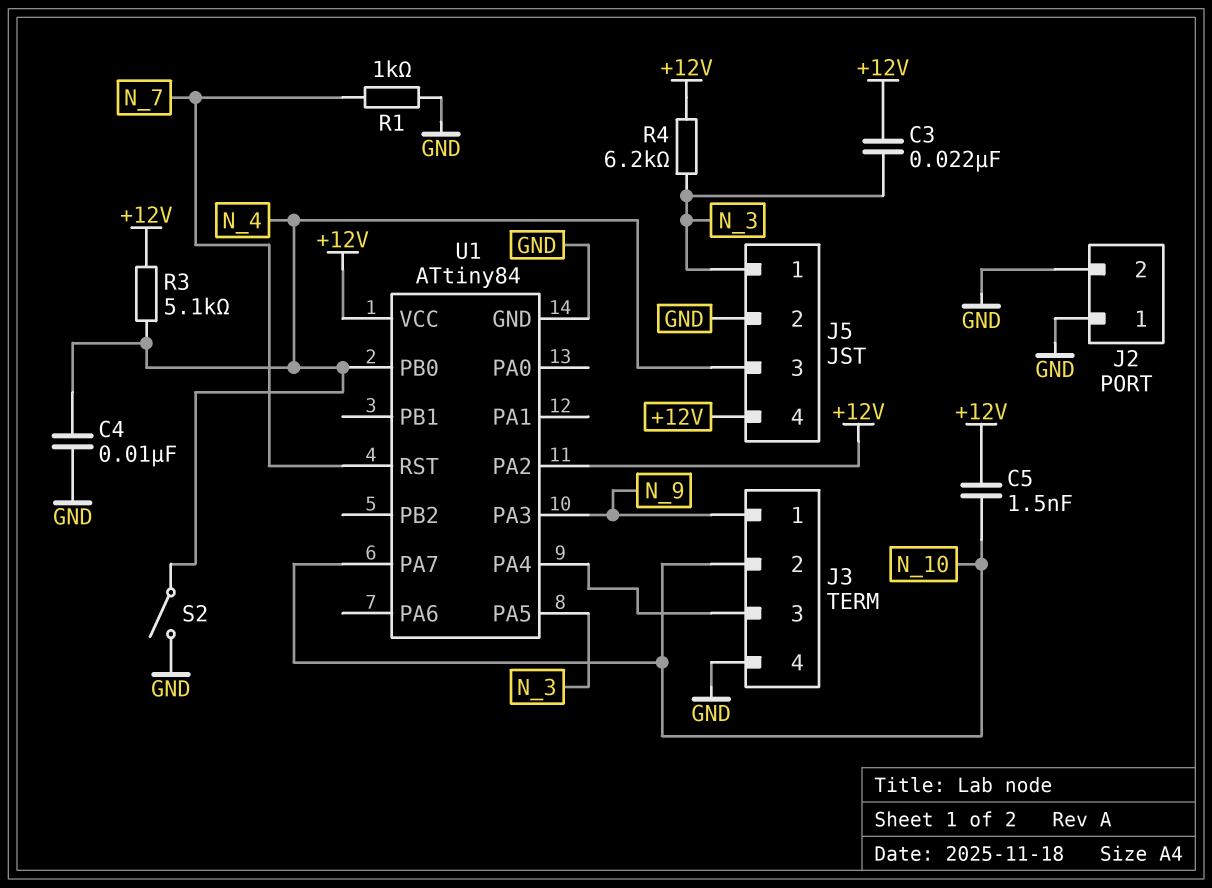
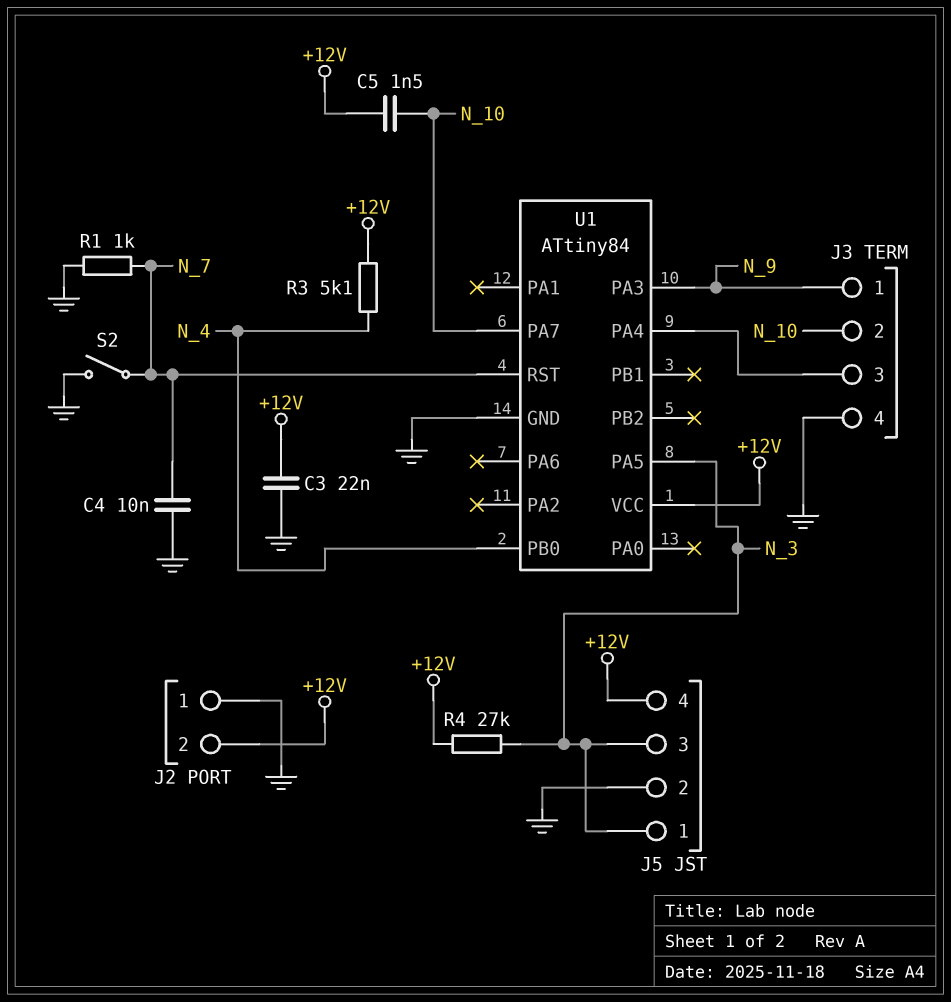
C3: 22nF (+12V, N_3) -> 22nF (+12V, GND)
C4: 10nF (GND, N_4) -> 10nF (GND, N_7)
J2 pin 2: GND -> +12V
J5 pin 3: N_4 -> N_3
R4: 6.2k (+12V, N_3) -> 27k (+12V, N_3)
S2: switch (GND, N_4) -> switch (GND, N_7)
U1 pin PA2: +12V -> none

